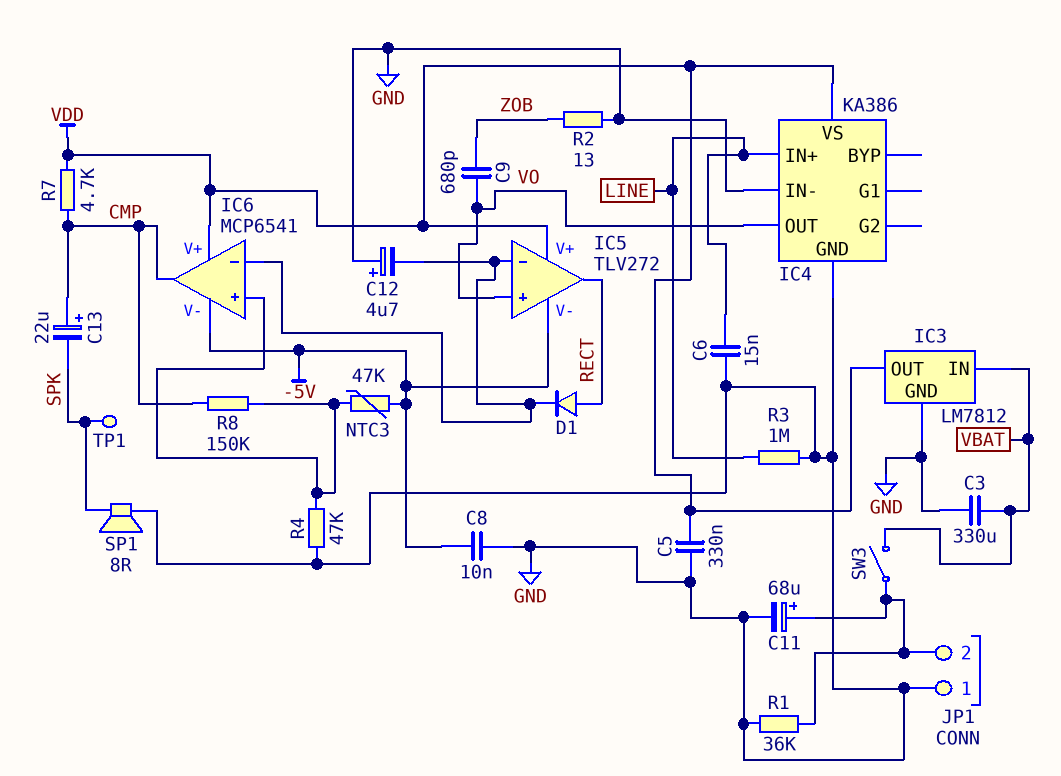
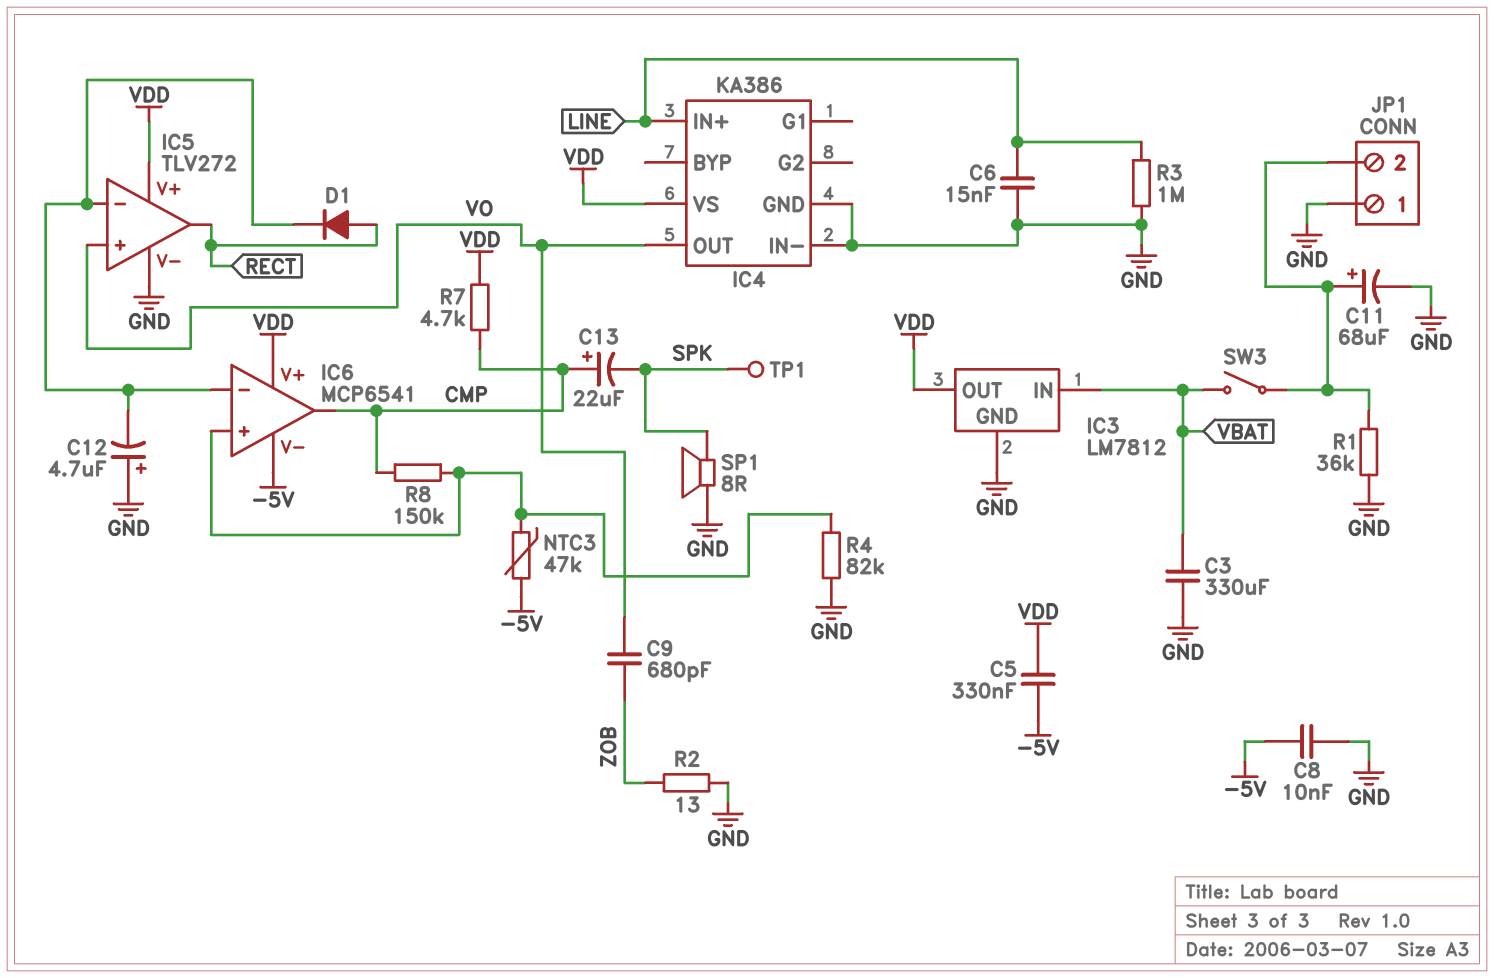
C5: 330nF (GND, VDD) -> 330nF (-5V, VDD)
IC5 pin V-: -5V -> GND
R4: 47k (GND, IC6/in+) -> 82k (GND, IC6/in+)

